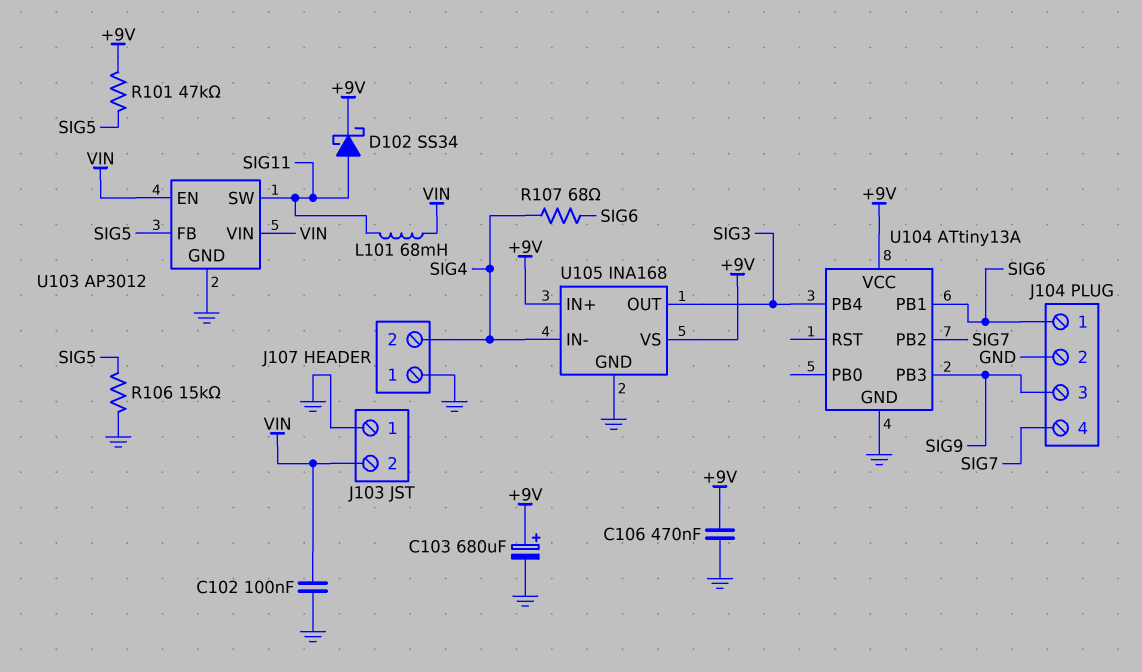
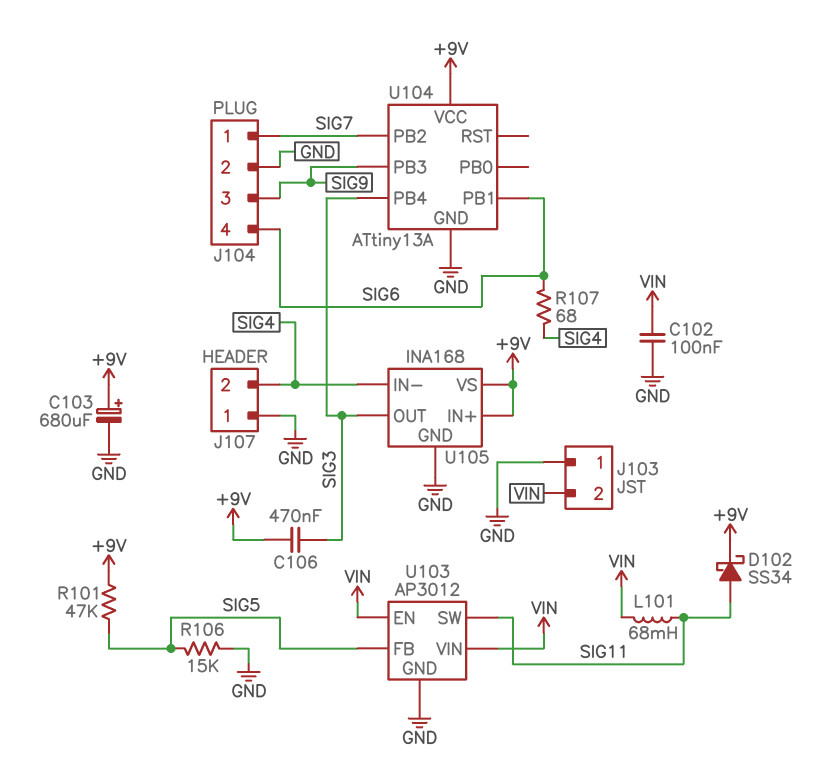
C106: 470nF (+9V, GND) -> 470nF (+9V, SIG3)
J104 pin 1: SIG6 -> SIG7
J104 pin 4: SIG7 -> SIG6

